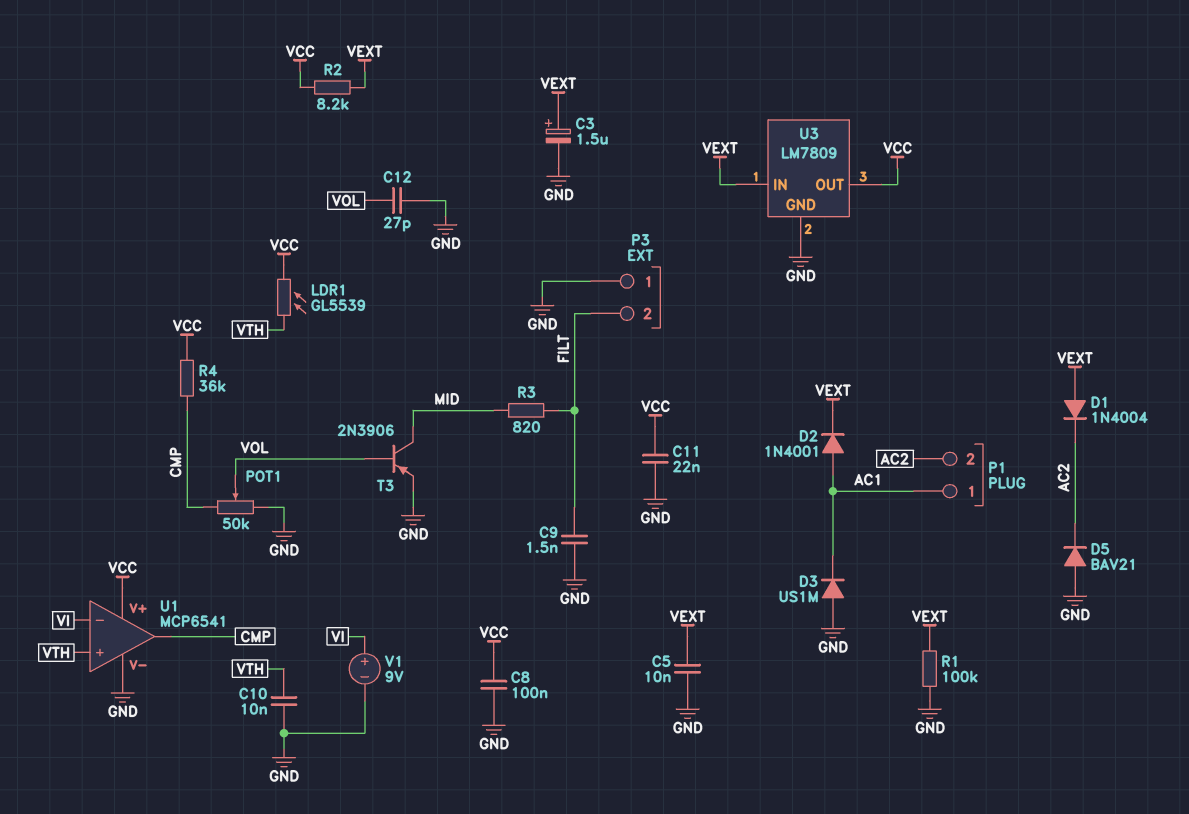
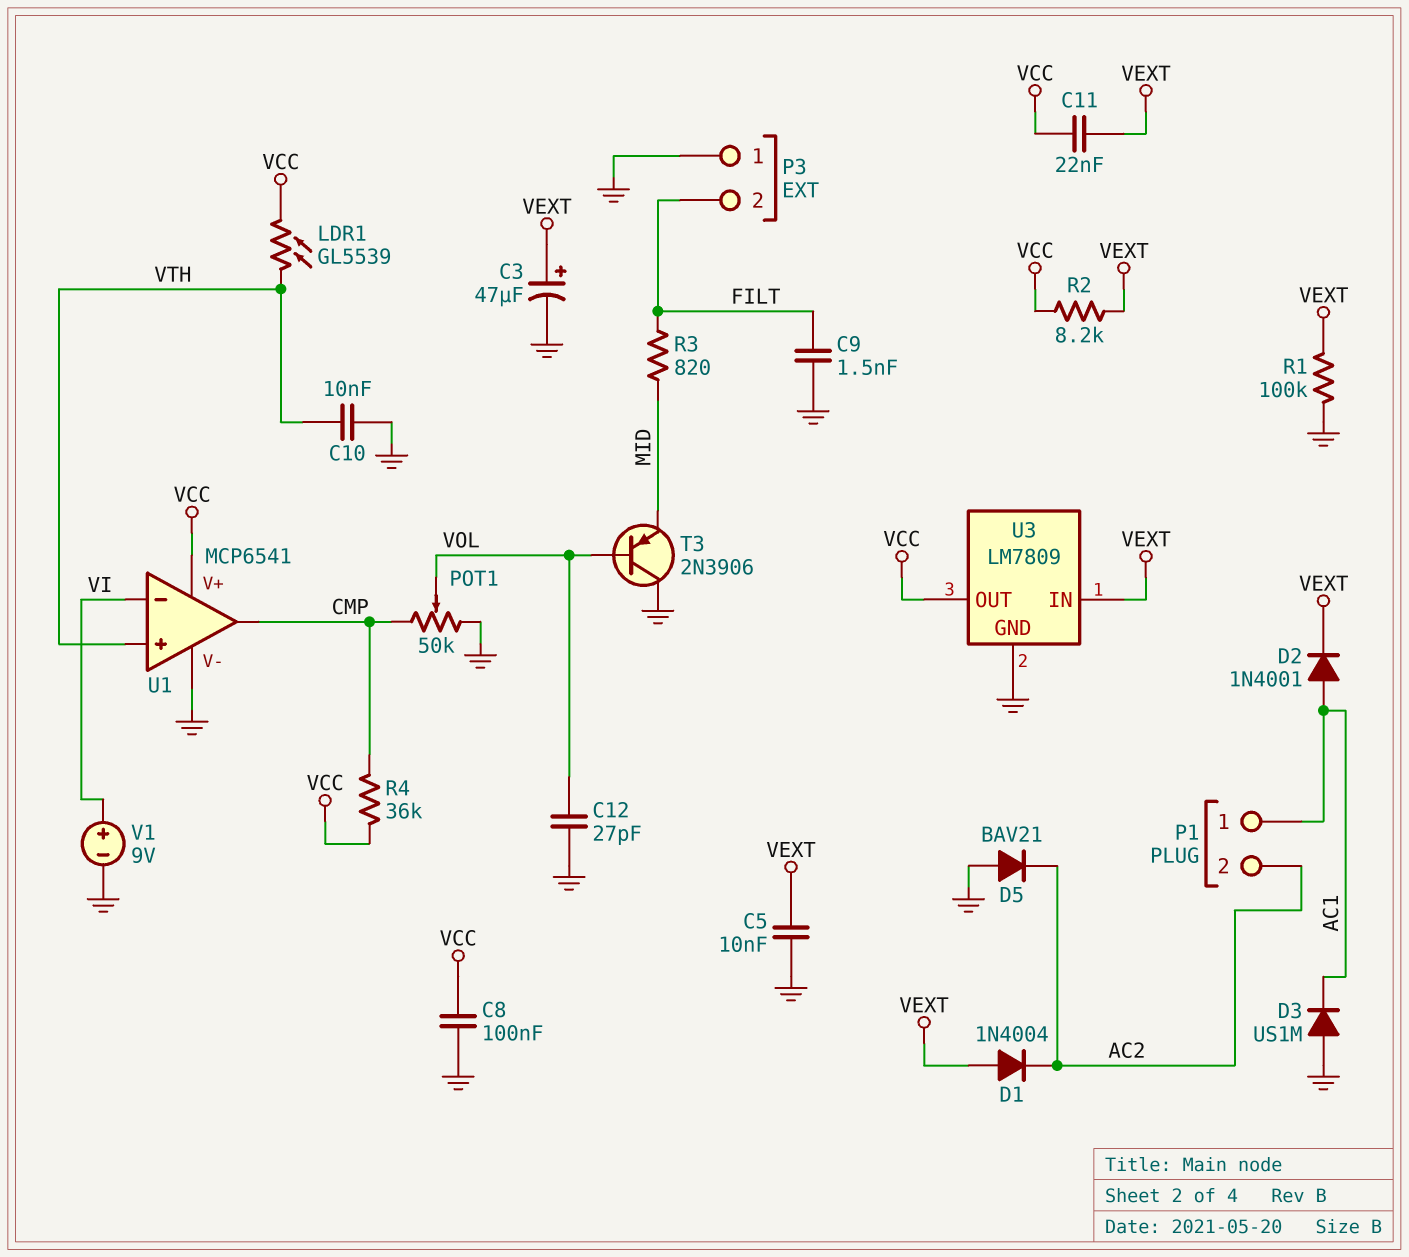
C3: 1.5uF (plus VEXT, minus GND) -> 47uF (plus VEXT, minus GND)
C11: 22nF (GND, VCC) -> 22nF (VCC, VEXT)
T3: PNP 2N3906 (B VOL, C MID, E GND) -> PNP 2N3906 (B VOL, C GND, E MID)

